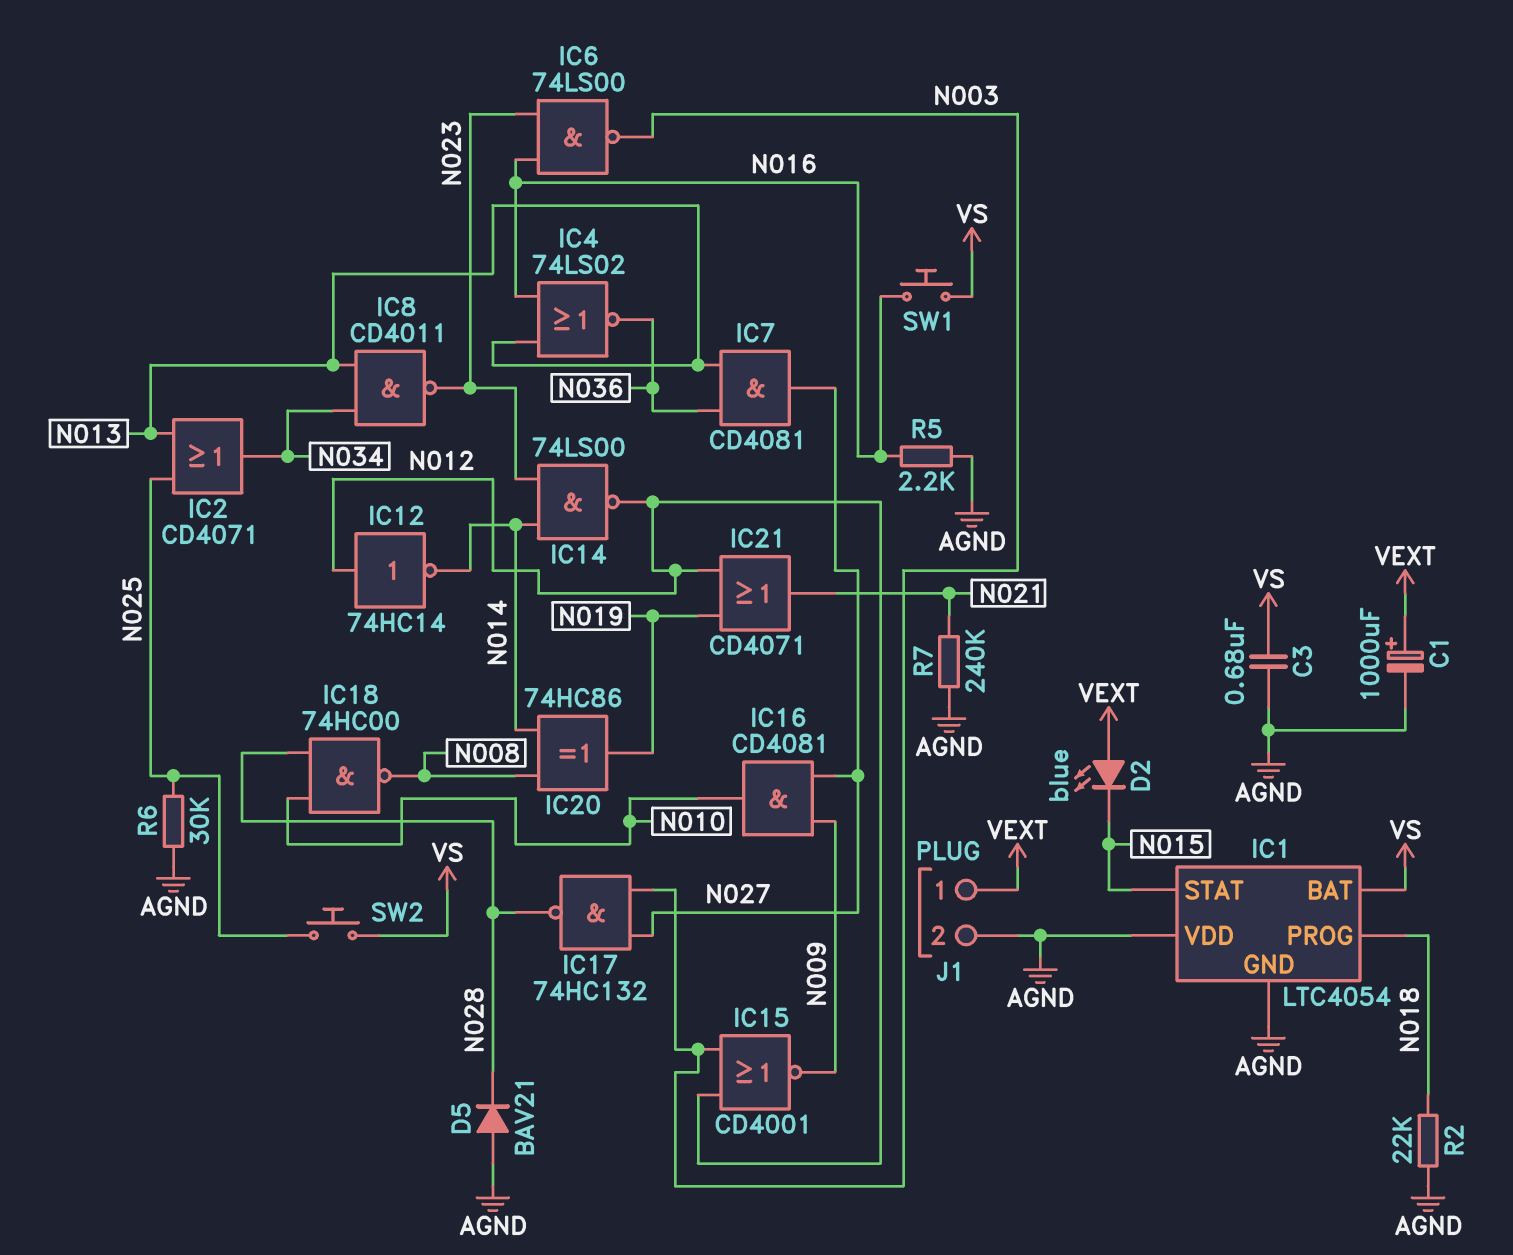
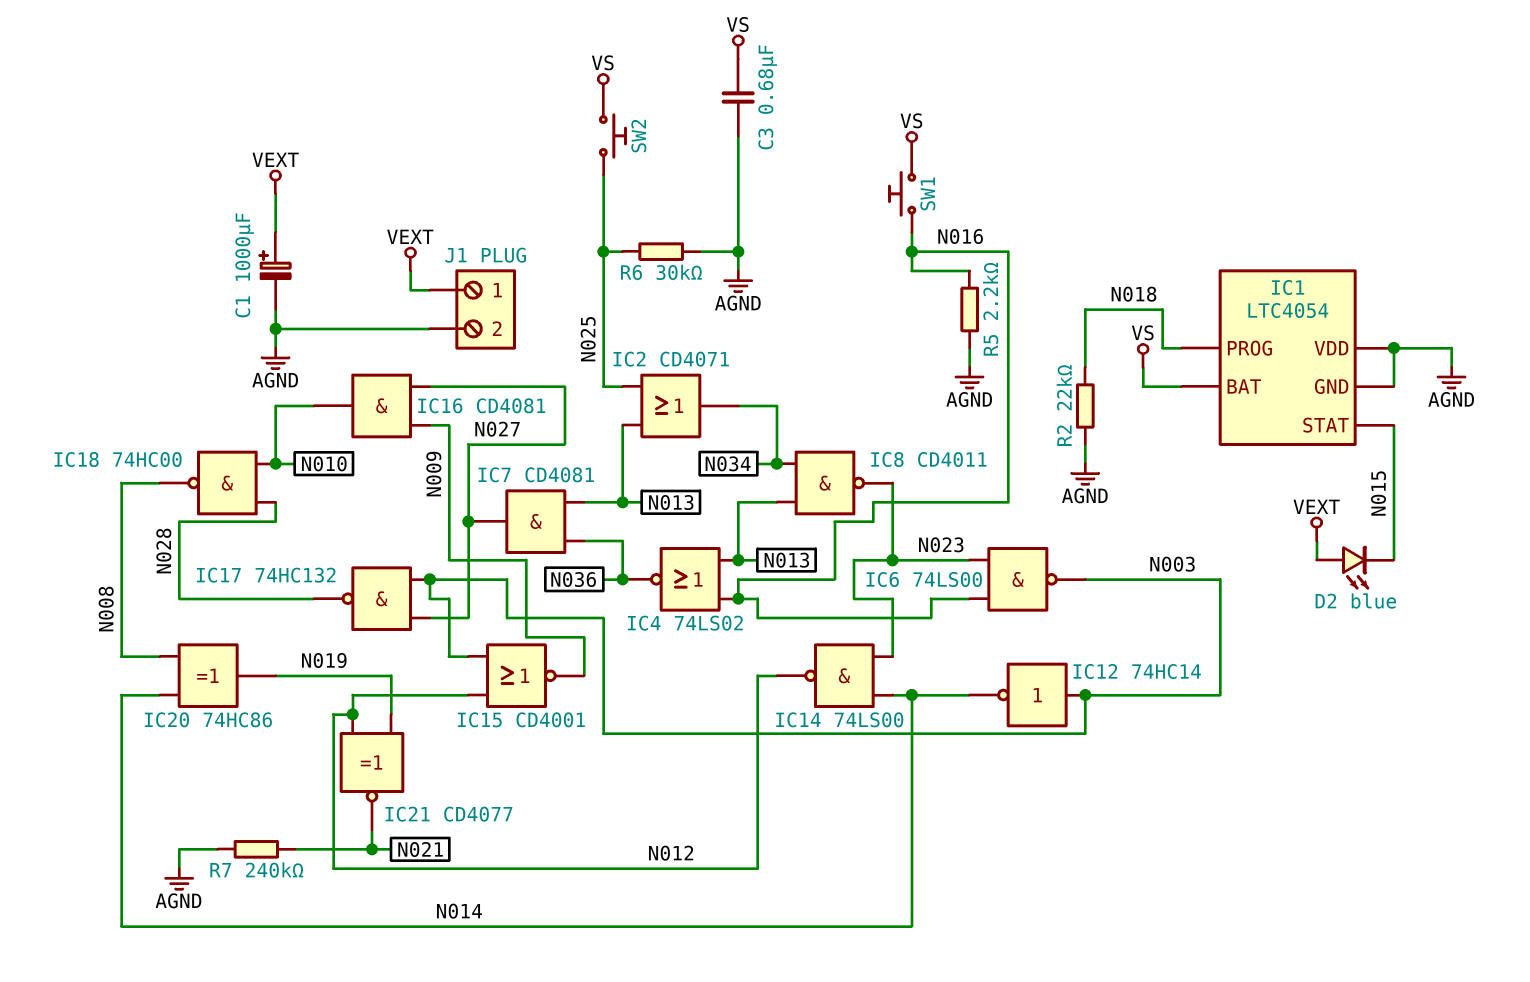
D5: diode BAV21 (A AGND, K N028) -> none
IC12: NOT 74HC14 (in N012, out N014) -> NOT 74HC14 (in N003, out N014)
IC21: OR CD4071 (in N012, in N019, out N021) -> XNOR CD4077 (in N012, in N019, out N021)

